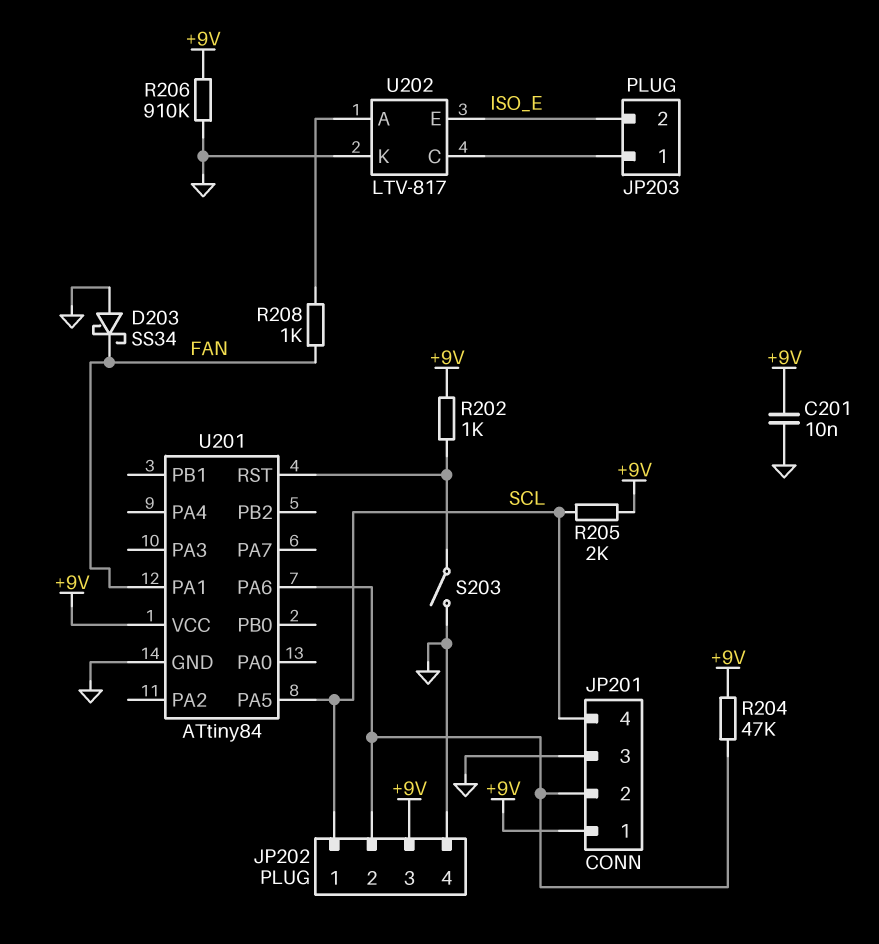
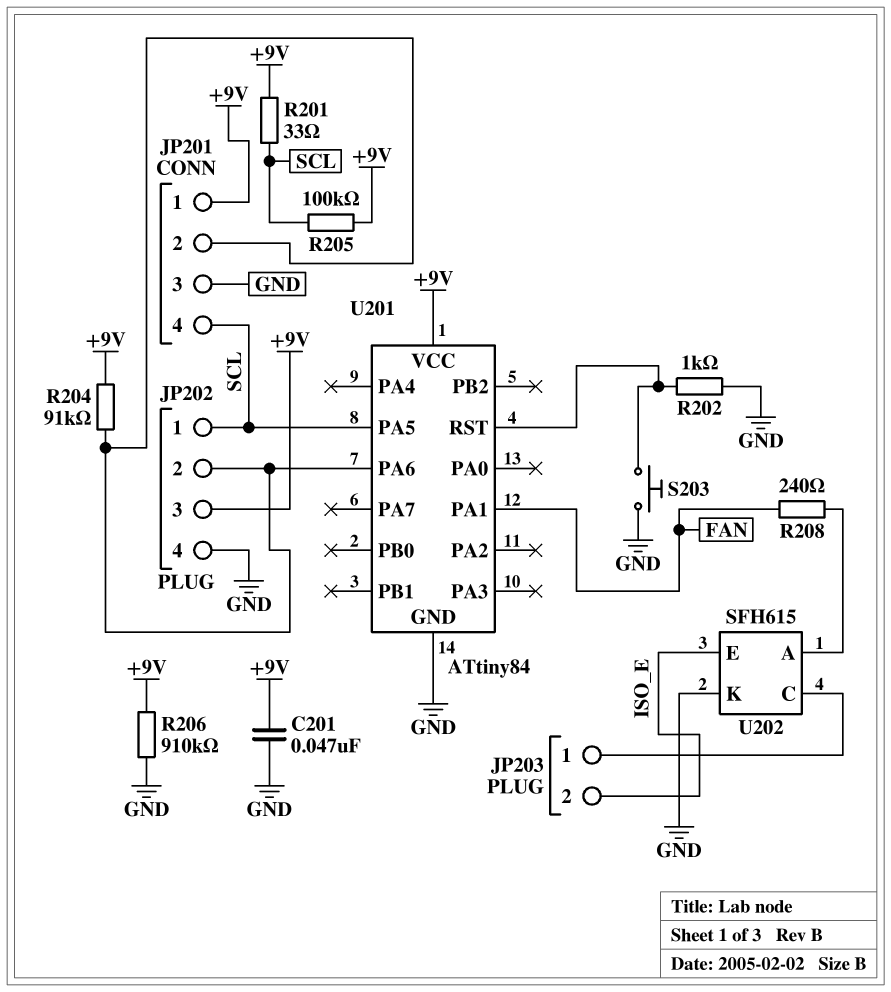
C201: 10nF (+9V, GND) -> 47nF (+9V, GND)
D203: schottky SS34 (A GND, K FAN) -> none
R201: none -> 33 (+9V, SCL)
R202: 1k (+9V, U201/RST) -> 1k (GND, U201/RST)
R204: 47k (+9V, JP201/2) -> 91k (+9V, JP201/2)
R205: 2k (+9V, SCL) -> 100k (+9V, SCL)
R208: 1k (FAN, U202/A) -> 240 (FAN, U202/A)
S203: switch (GND, U201/RST) -> button (GND, U201/RST)
U202: LTV-817 -> SFH615

